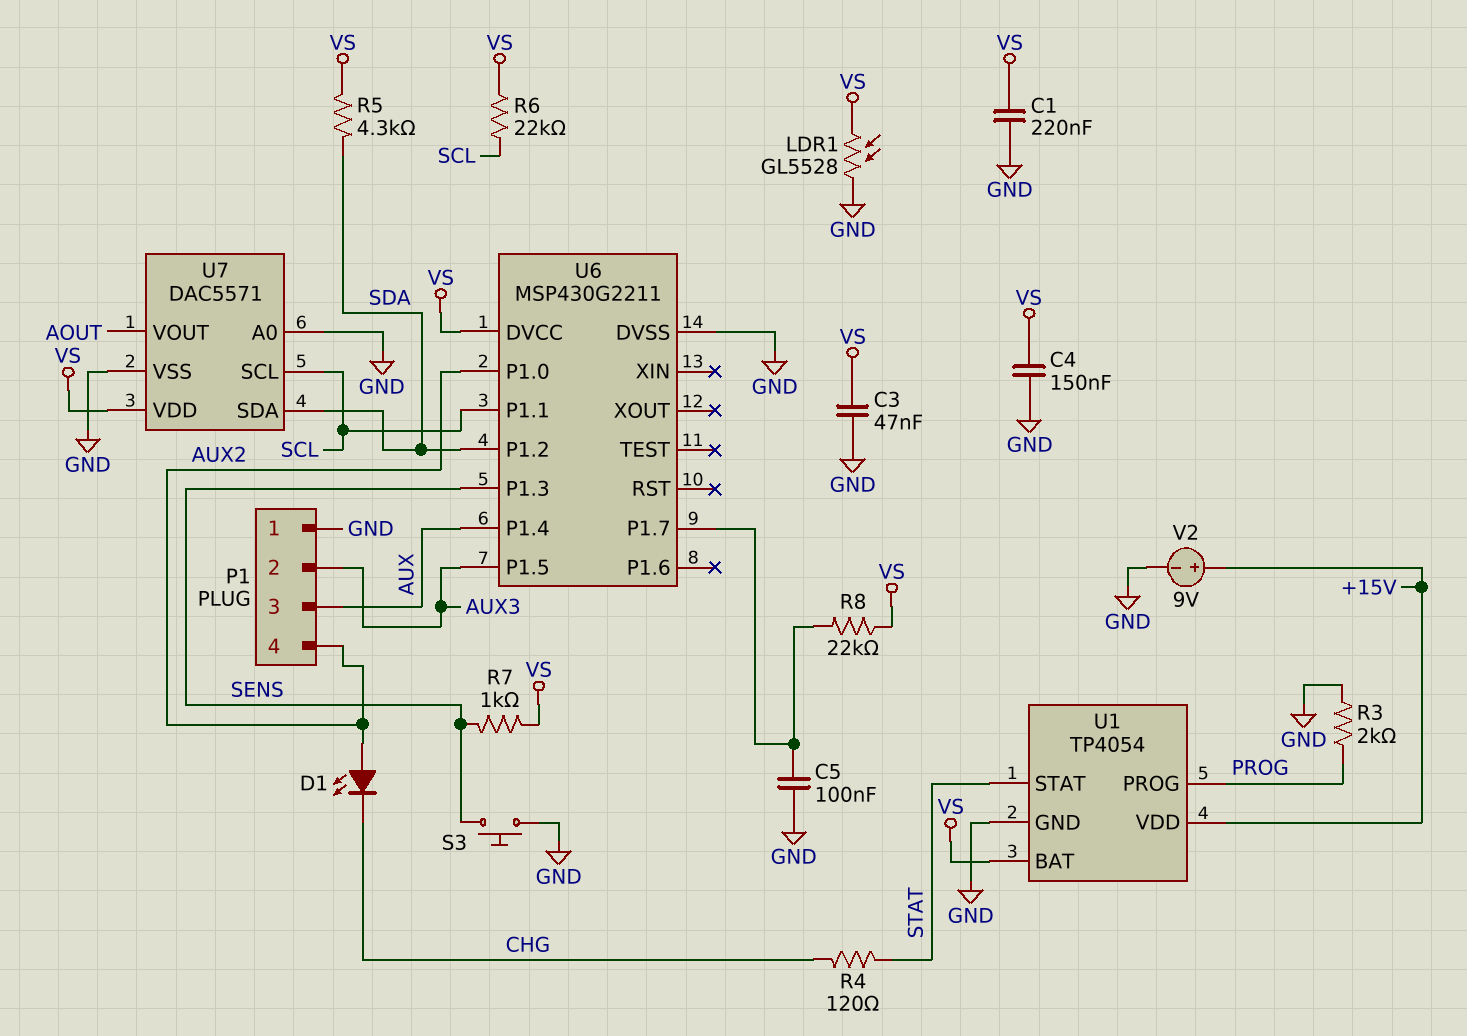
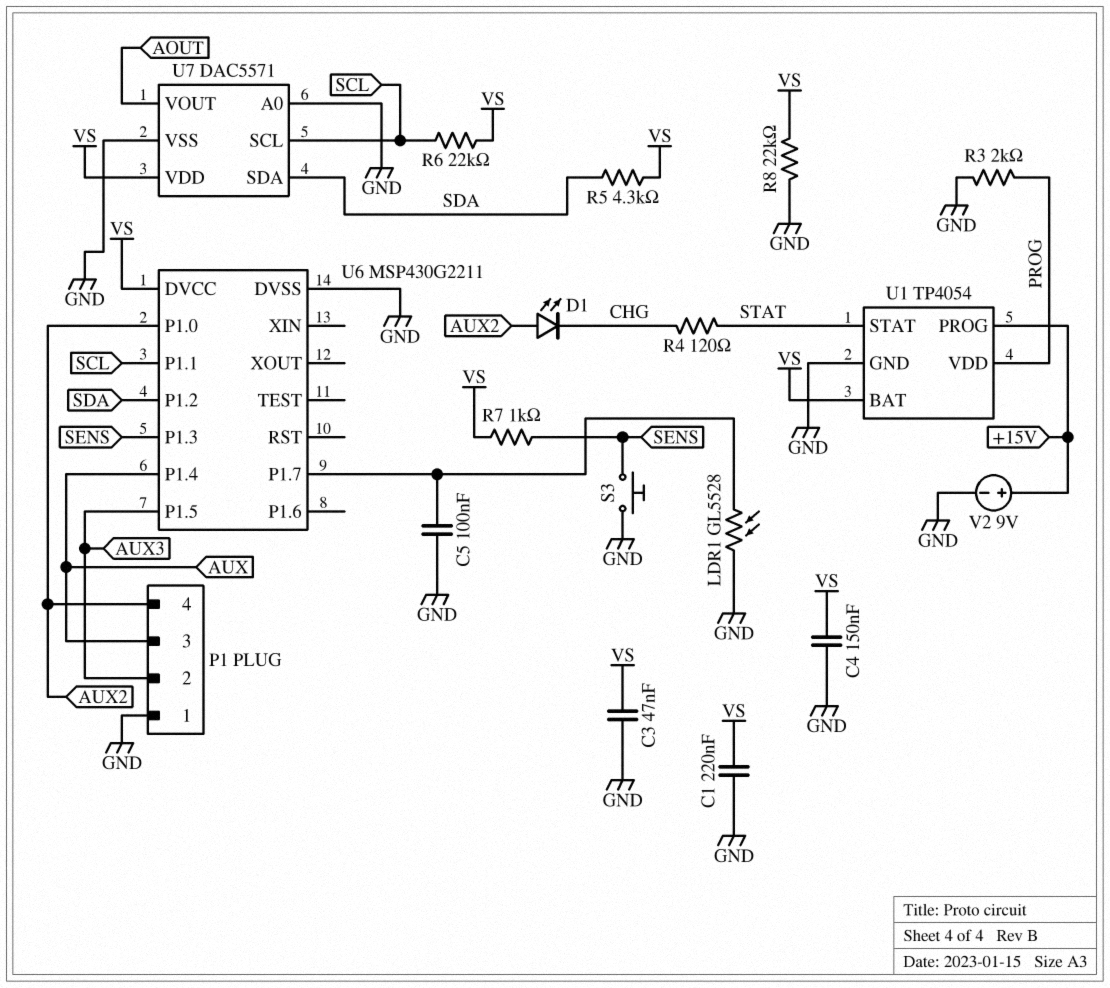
LDR1: GL5528 (GND, VS) -> GL5528 (GND, U6/P1.7)
R8: 22k (U6/P1.7, VS) -> 22k (GND, VS)
U1 pin PROG: PROG -> +15V
U1 pin VDD: +15V -> PROG

